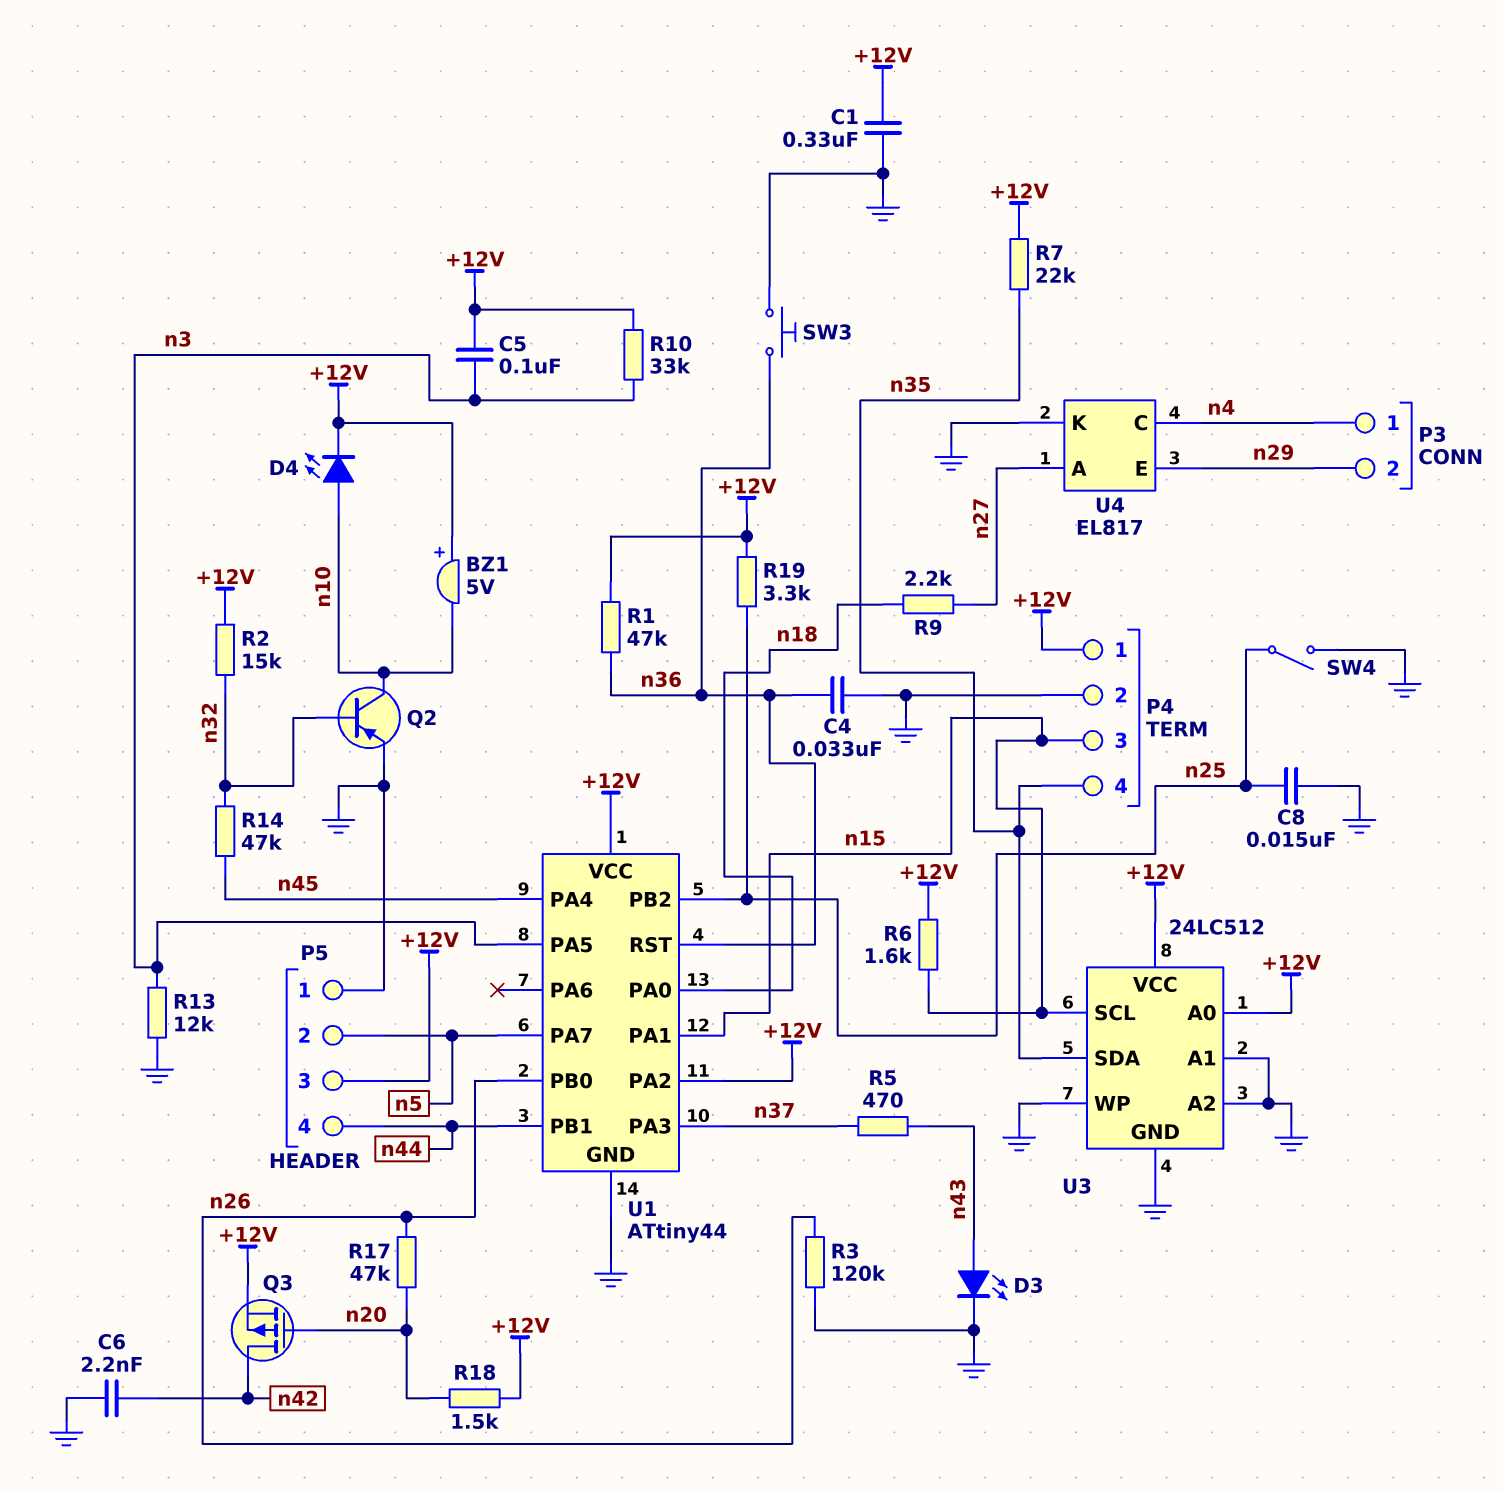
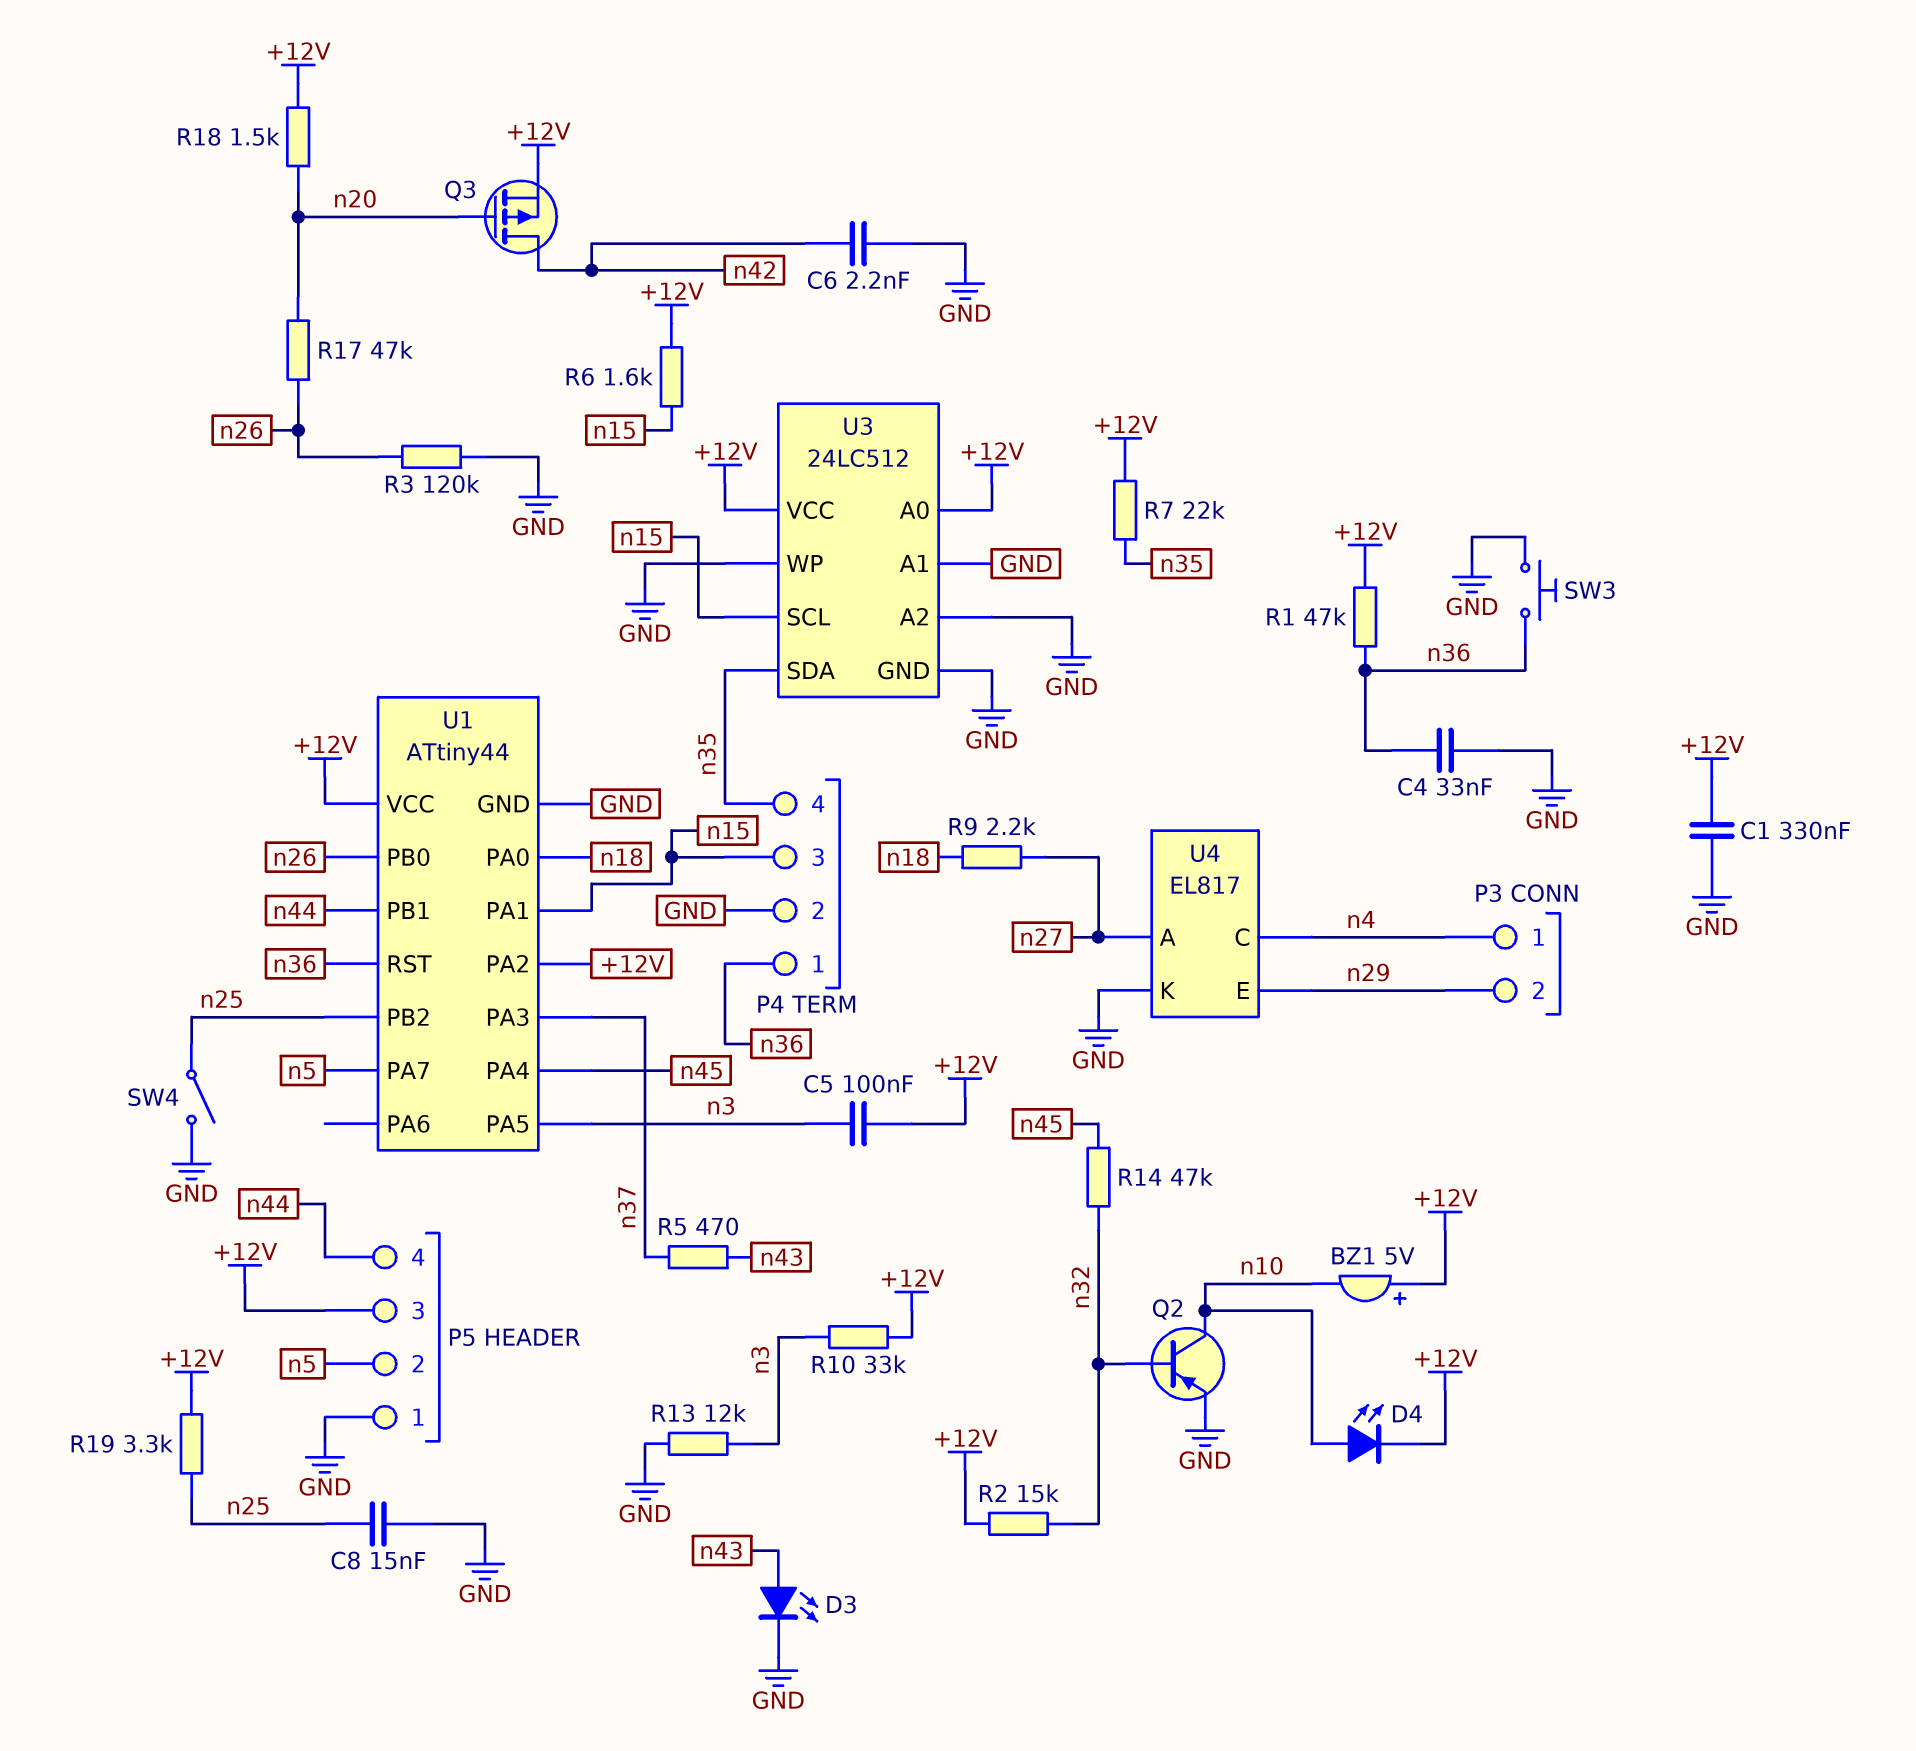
P4 pin 1: +12V -> n36

